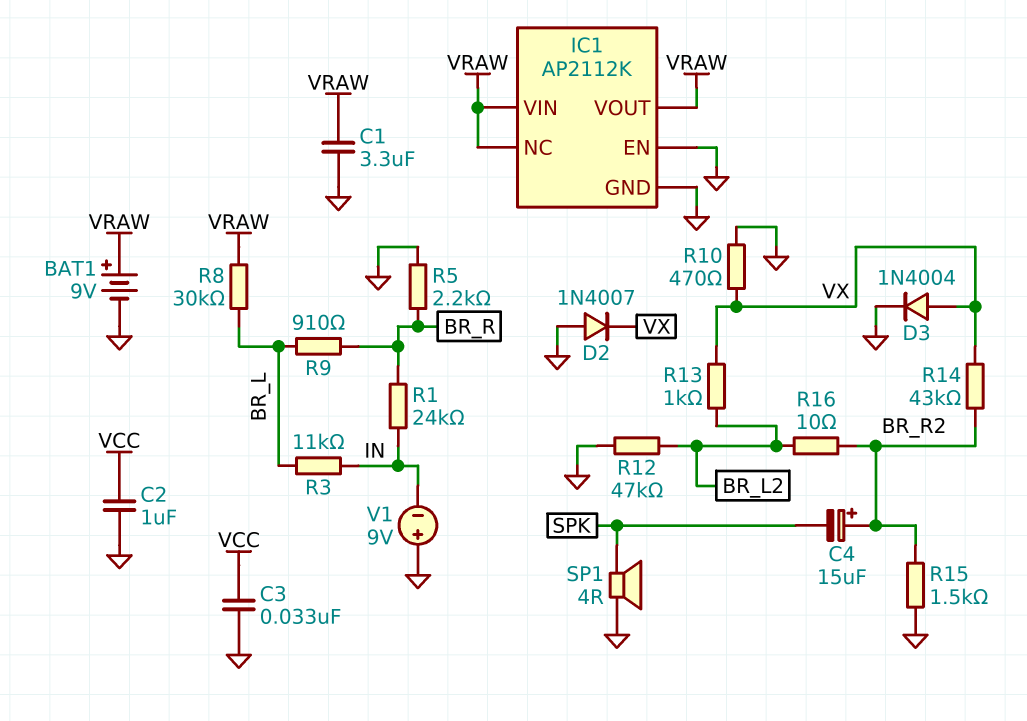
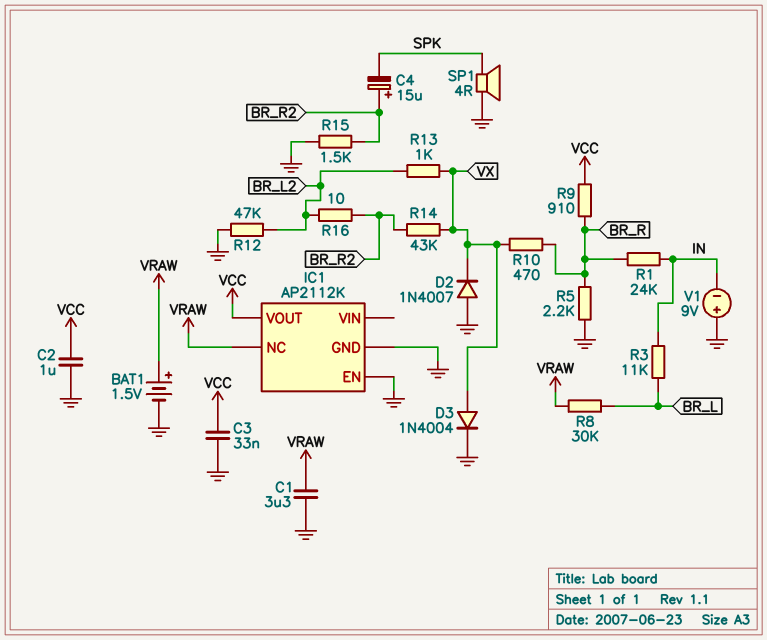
BAT1: 9V (plus VRAW, minus GND) -> 1.5V (plus VRAW, minus GND)
IC1 pin VIN: VRAW -> none
IC1 pin VOUT: VRAW -> VCC
R9: 910 (BR_L, BR_R) -> 910 (BR_R, VCC)
R10: 470 (GND, VX) -> 470 (BR_R, VX)

